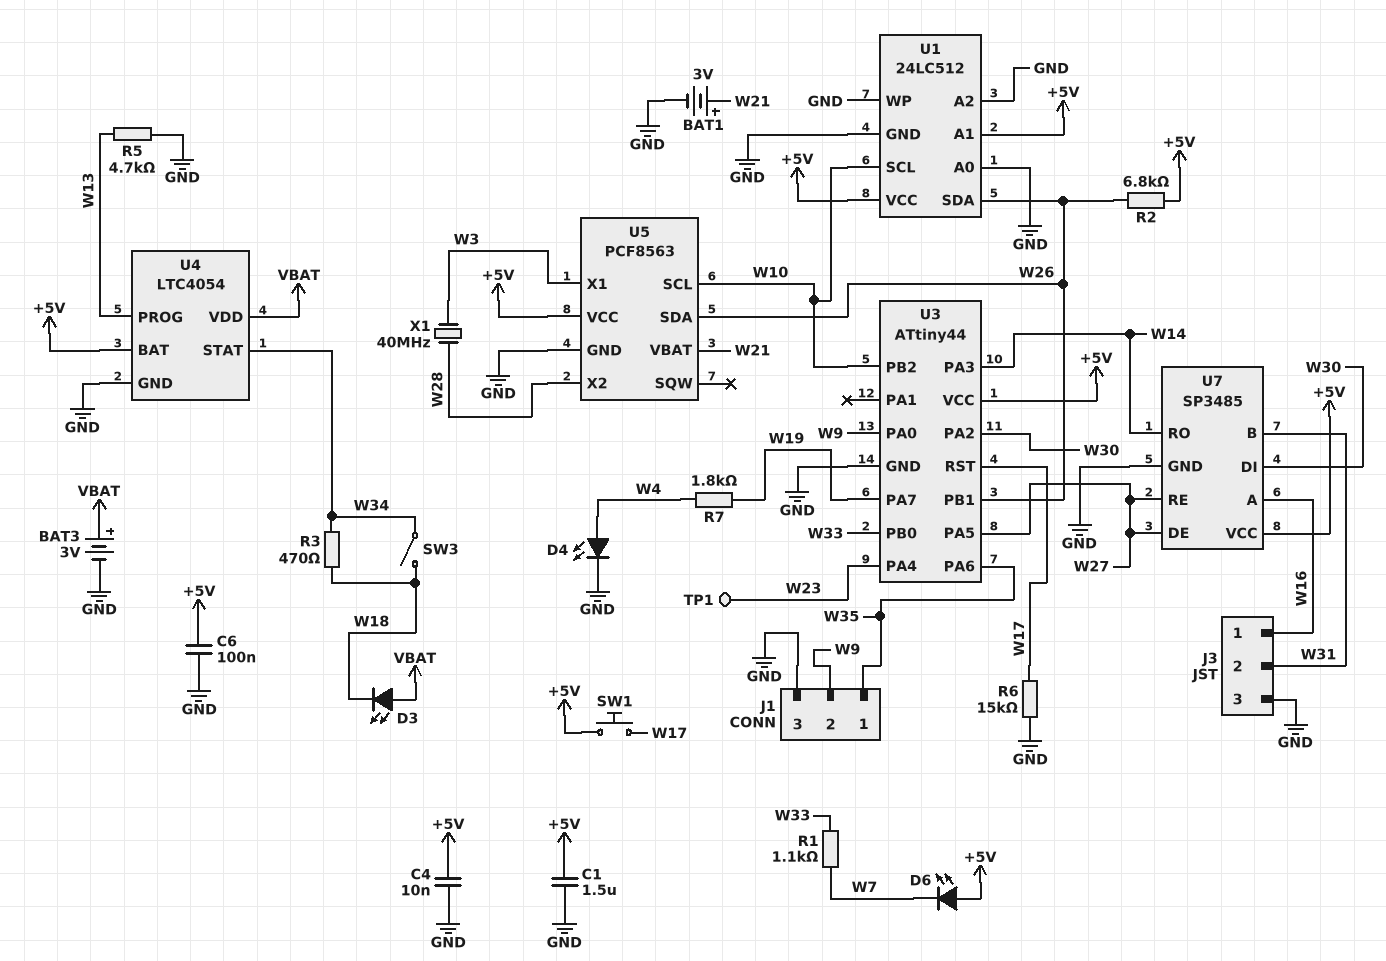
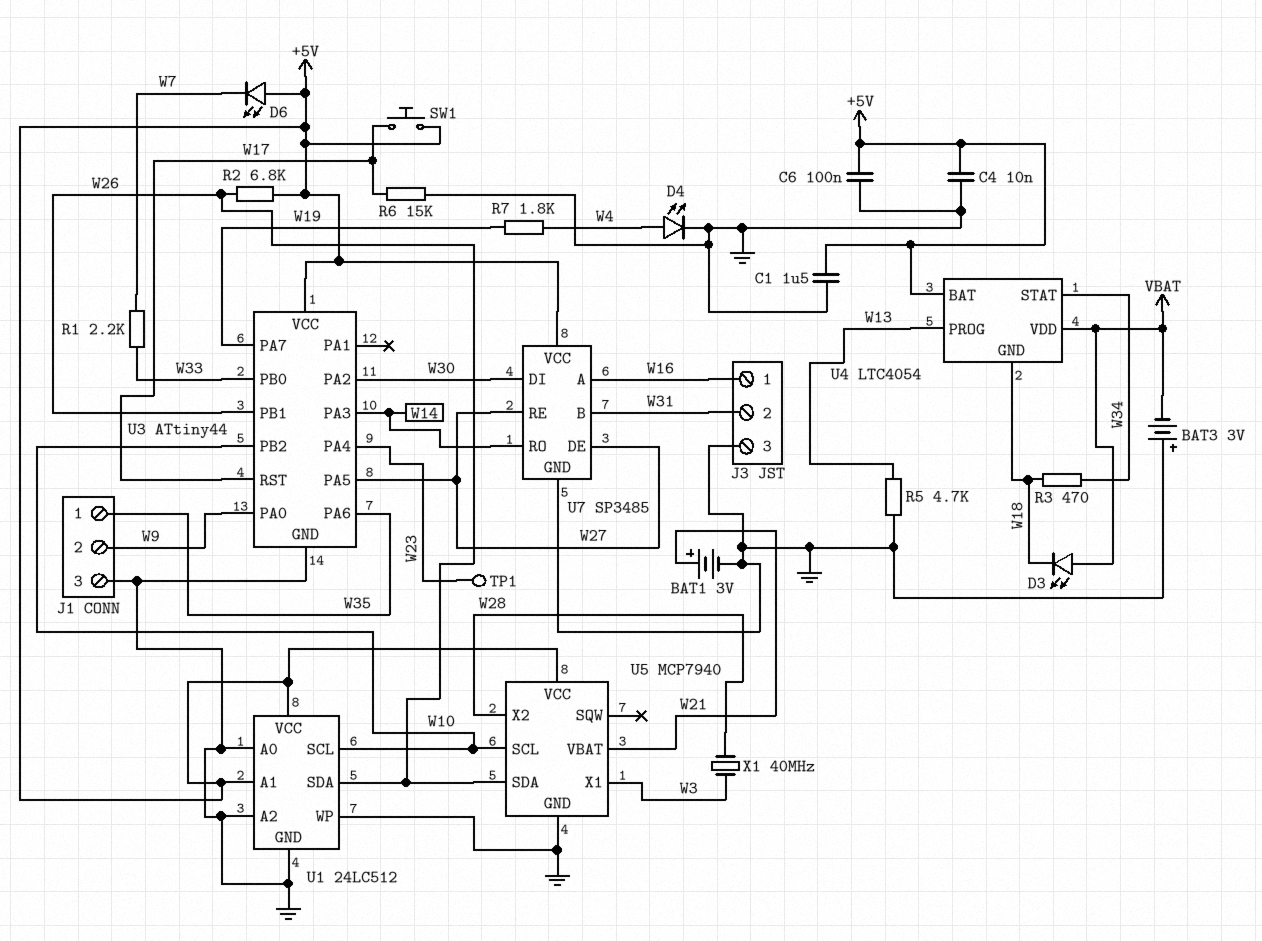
BAT3: 3V (plus VBAT, minus GND) -> 3V (plus GND, minus VBAT)
R1: 1.1k (W7, W33) -> 2.2k (W7, W33)
SW3: switch (W18, W34) -> none
U4 pin GND: GND -> W18
U5: PCF8563 -> MCP7940

